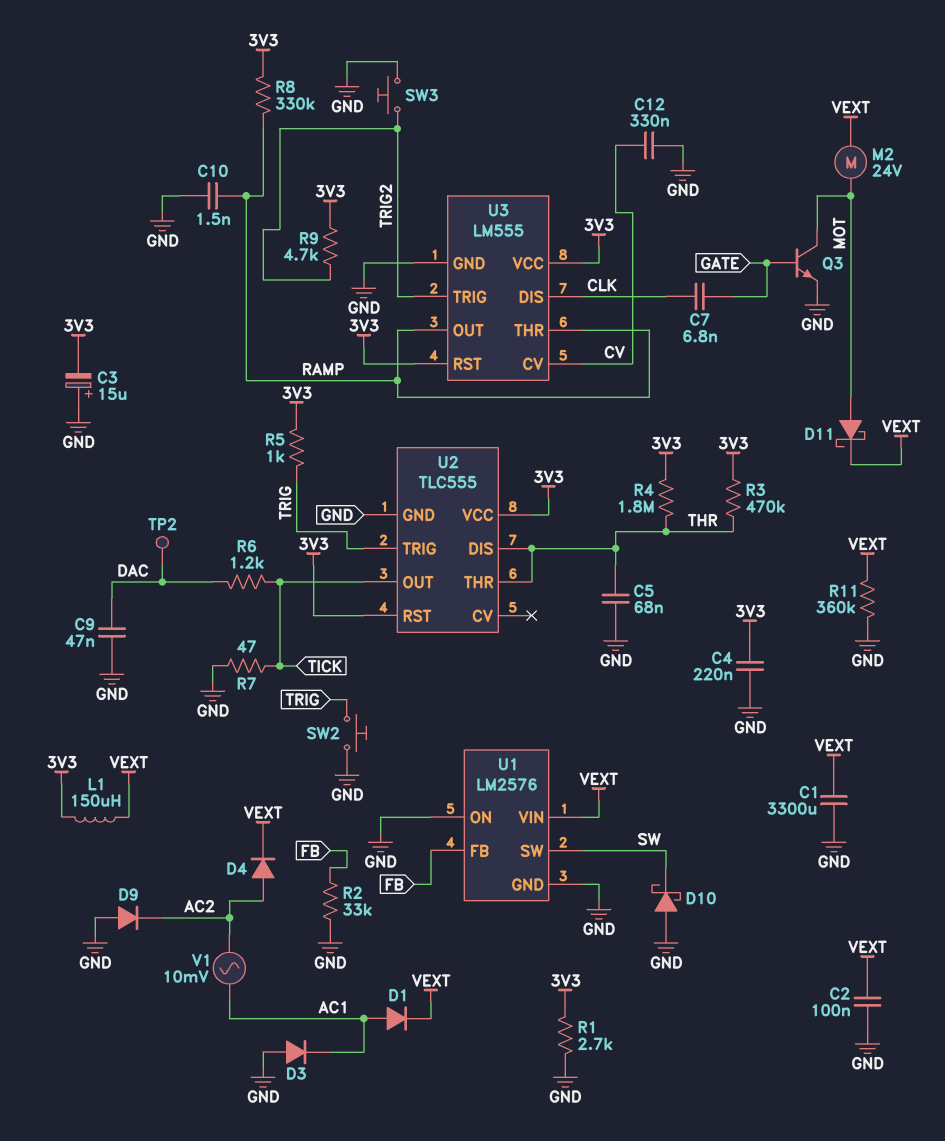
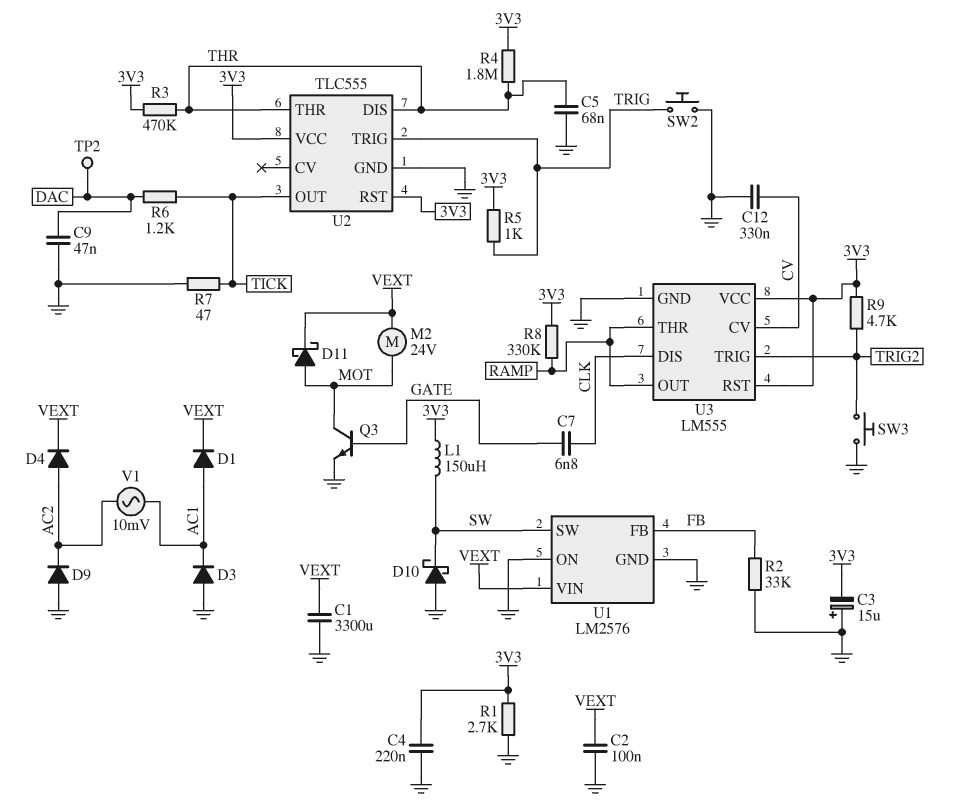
C10: 1.5nF (GND, RAMP) -> none
L1: 150uH (3V3, VEXT) -> 150uH (3V3, SW)
R11: 360k (GND, VEXT) -> none

